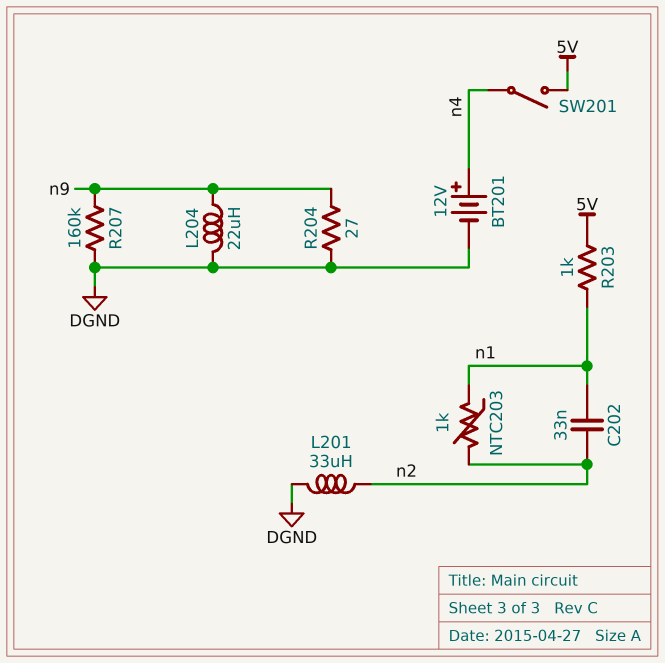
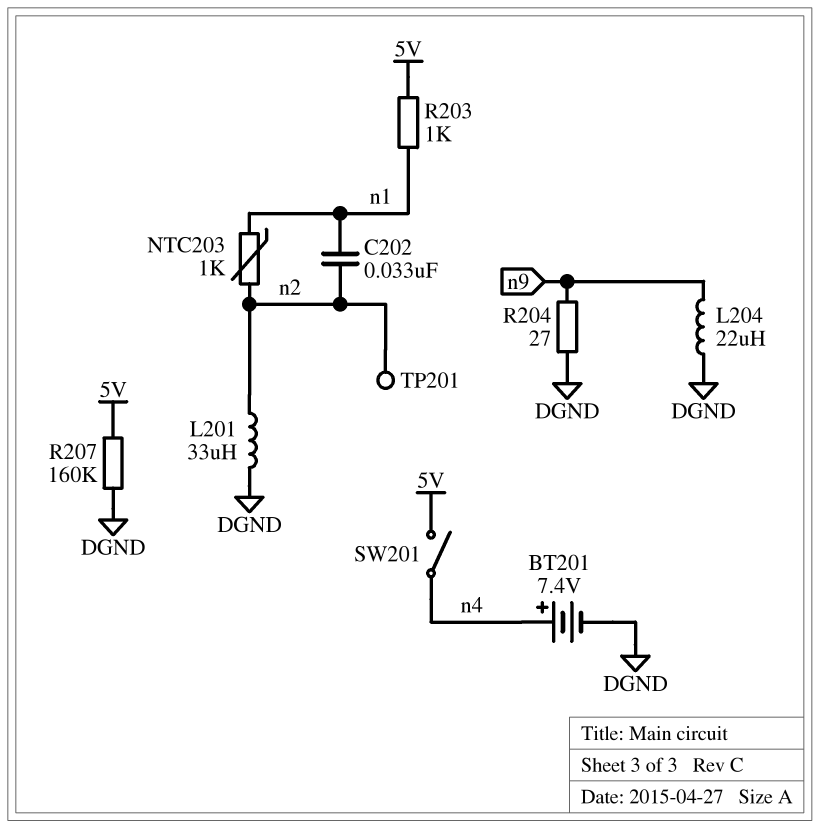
BT201: 12V (plus n4, minus DGND) -> 7.4V (plus n4, minus DGND)
R207: 160k (DGND, n9) -> 160k (5V, DGND)
TP201: none -> test point (n2)

